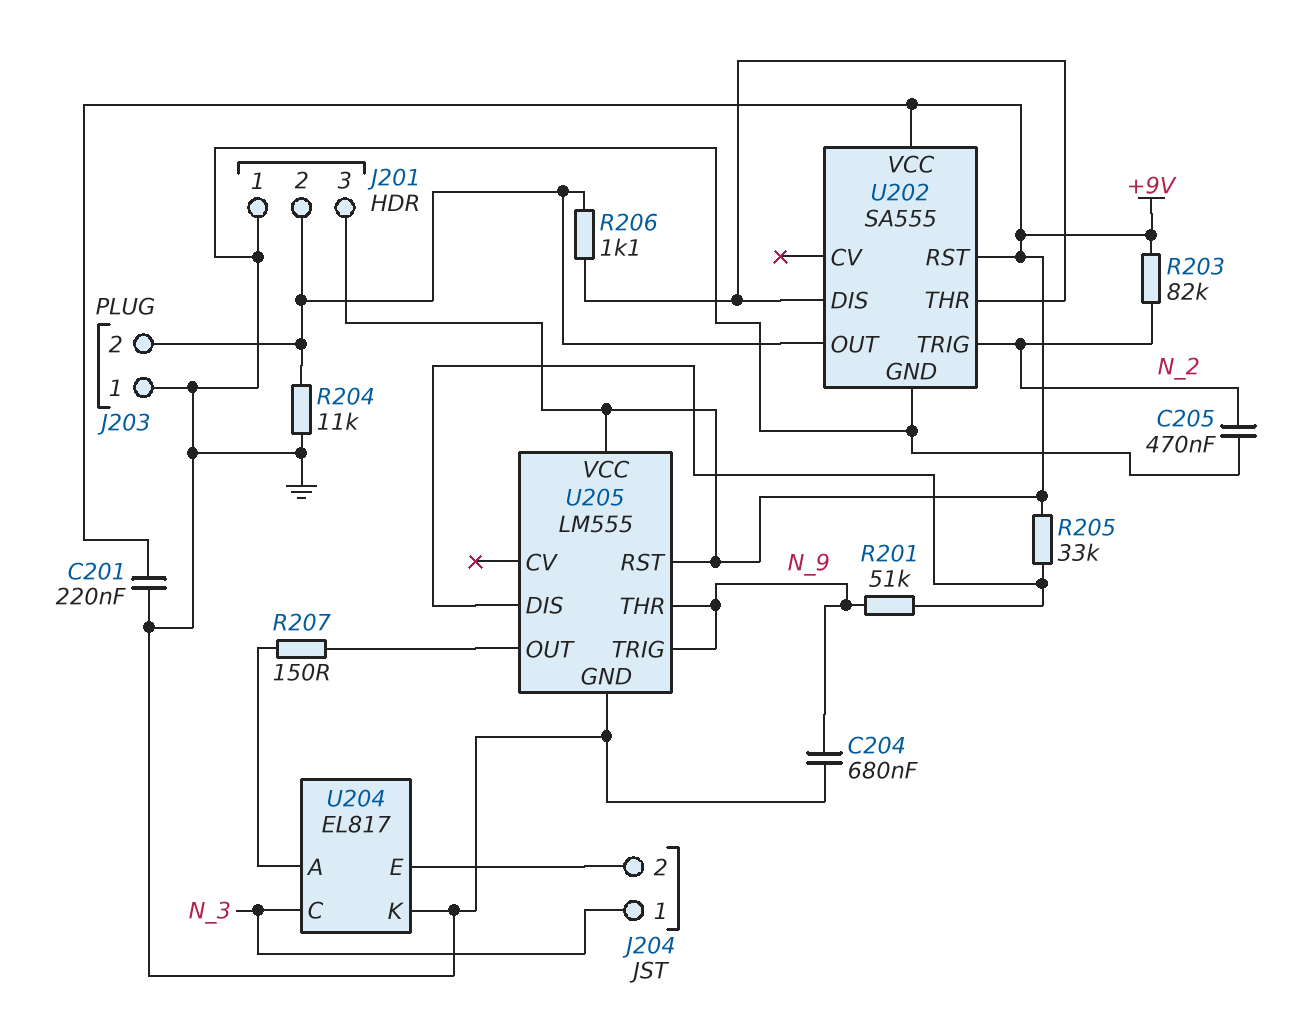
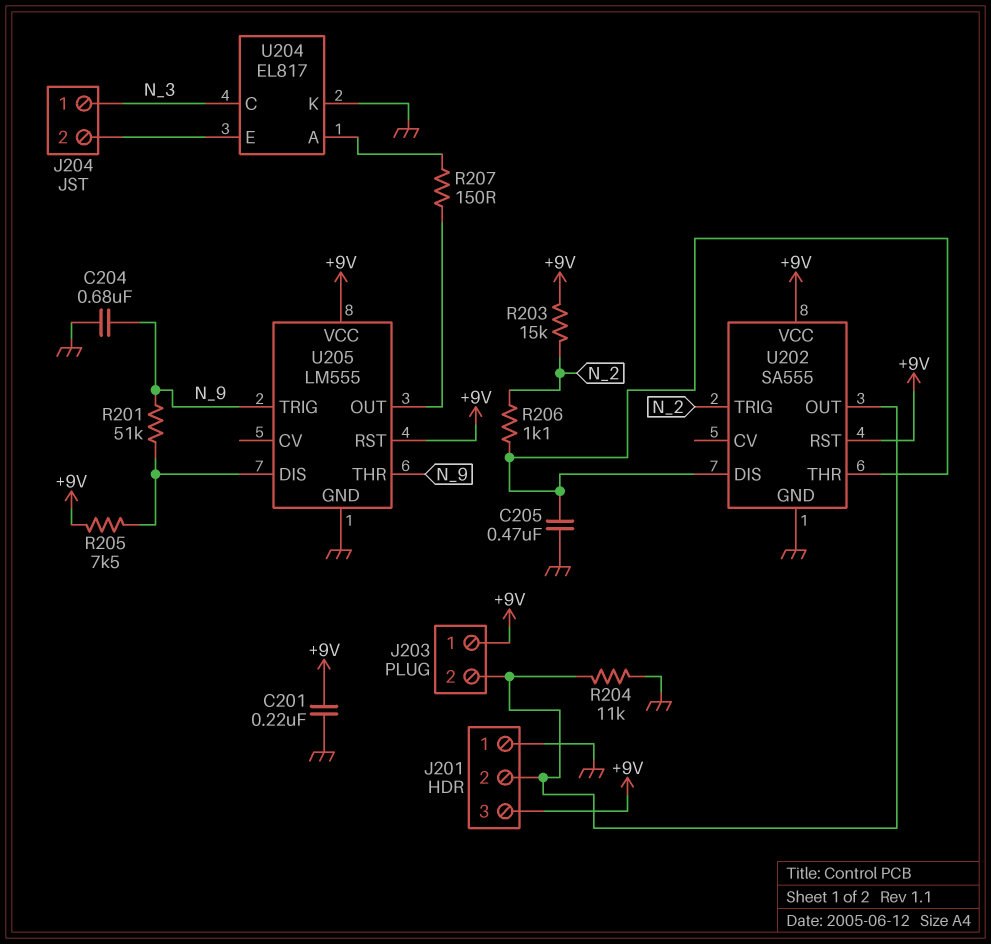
C205: 470nF (GND, N_2) -> 470nF (GND, U202/DIS)
J203 pin 1: GND -> +9V
R203: 82k (+9V, N_2) -> 15k (+9V, N_2)
R205: 33k (+9V, U205/DIS) -> 7.5k (+9V, U205/DIS)
R206: 1.1k (J201/2, U202/DIS) -> 1.1k (N_2, U202/DIS)

